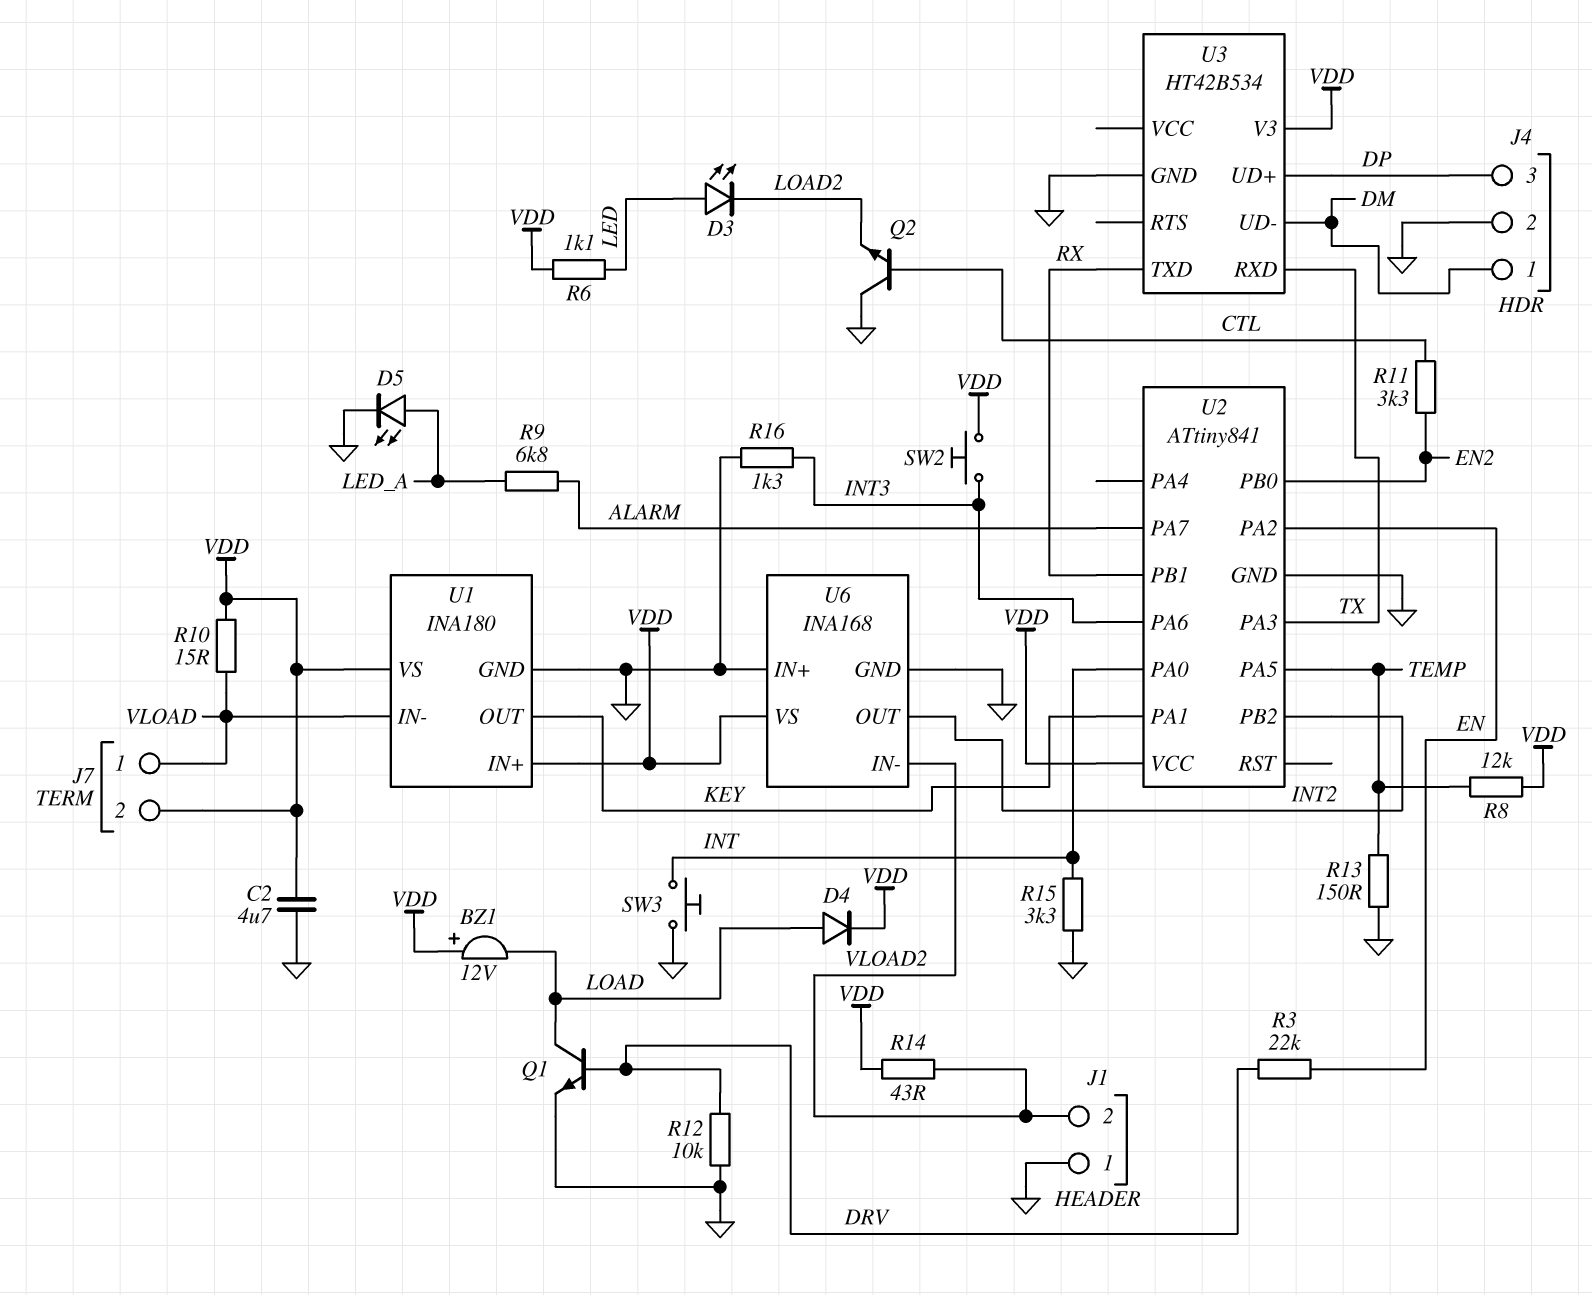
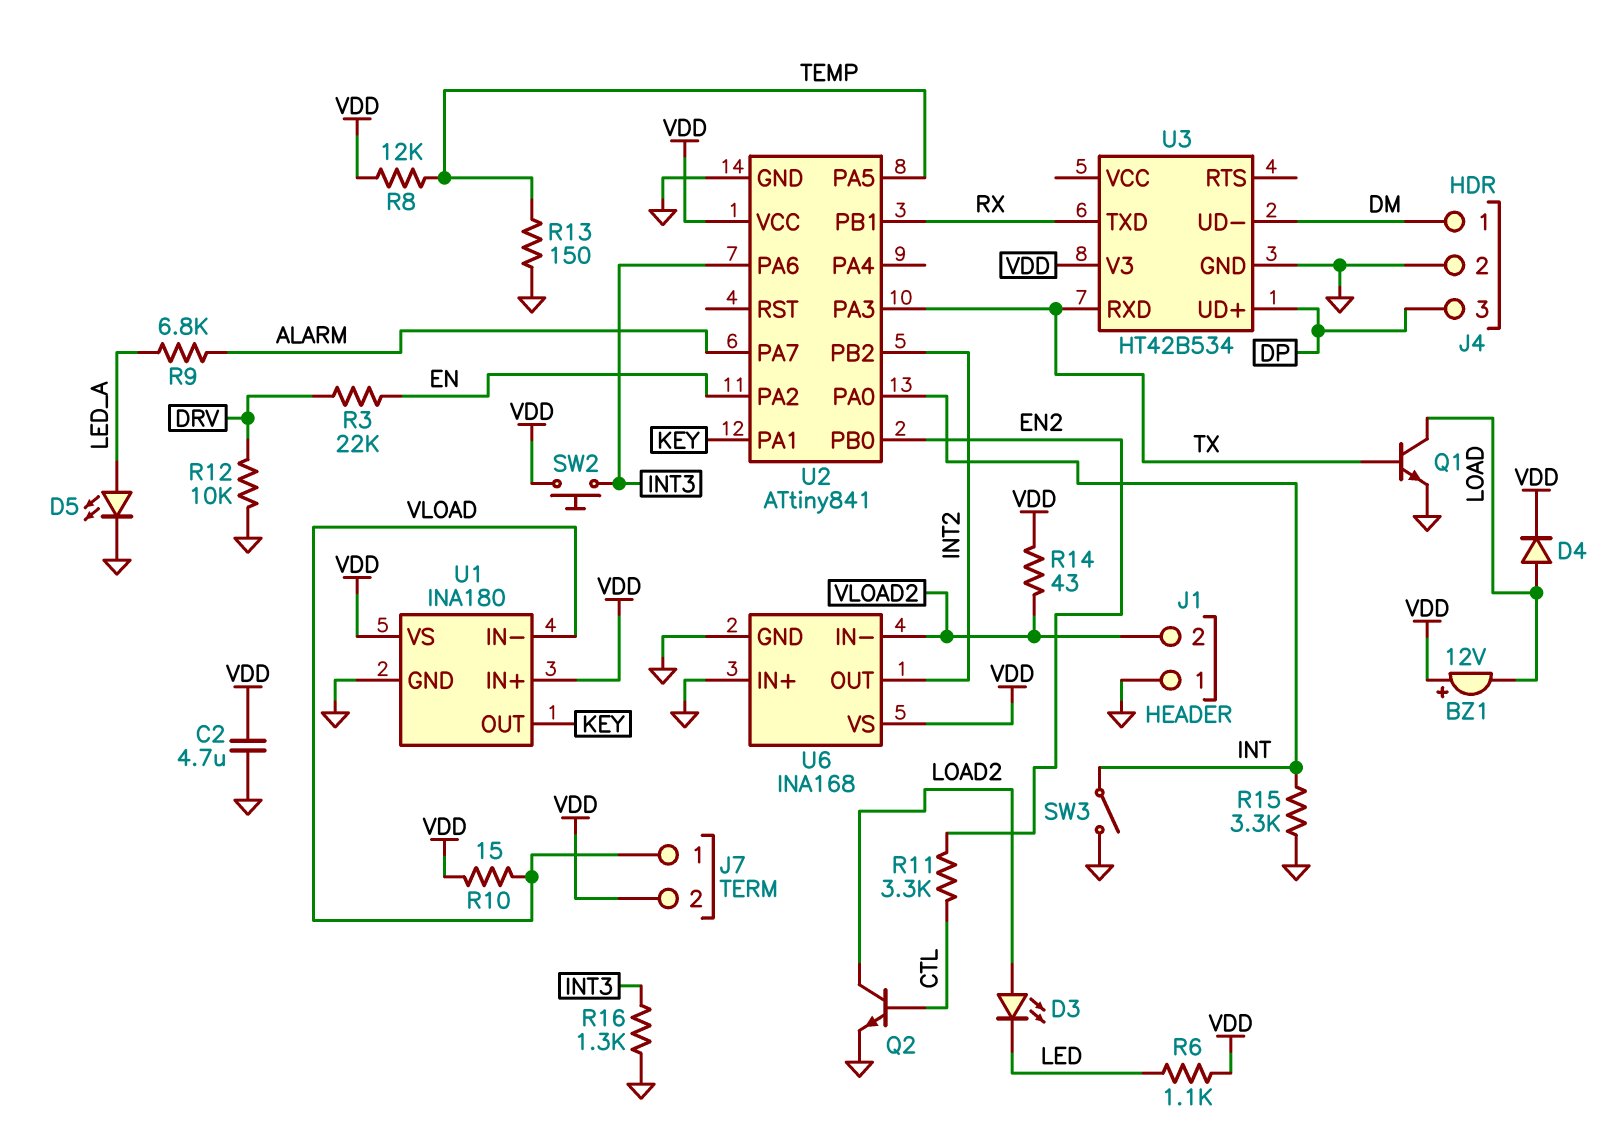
D3: LED (A LED, K LOAD2) -> LED (A LOAD2, K LED)
Q1: NPN (B DRV, C LOAD, E GND) -> NPN (B TX, C LOAD, E GND)
Q2: NPN (B CTL, C GND, E LOAD2) -> NPN (B CTL, C LOAD2, E GND)
SW3: button (GND, INT) -> switch (GND, INT)

